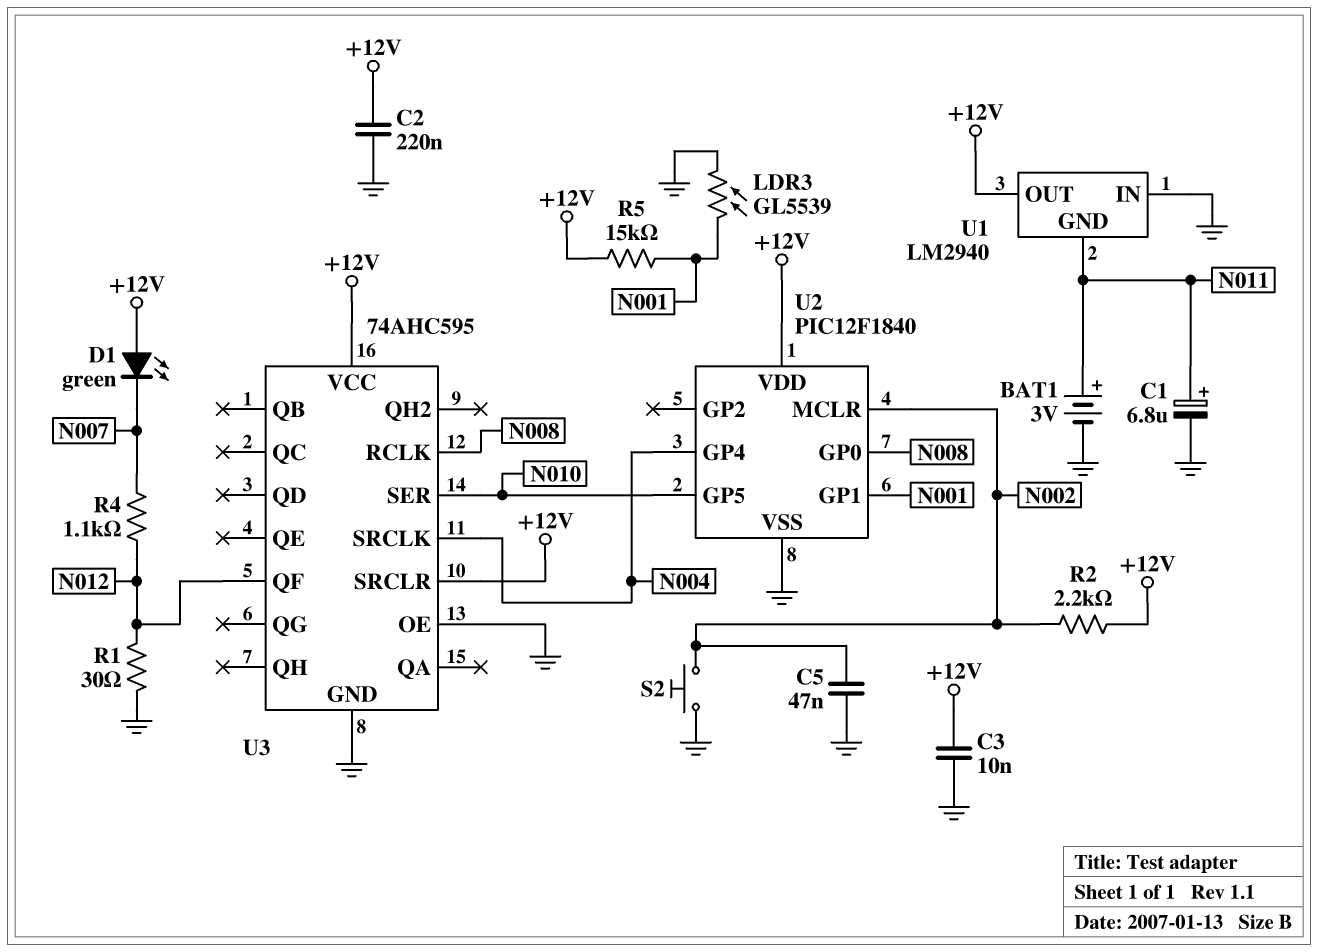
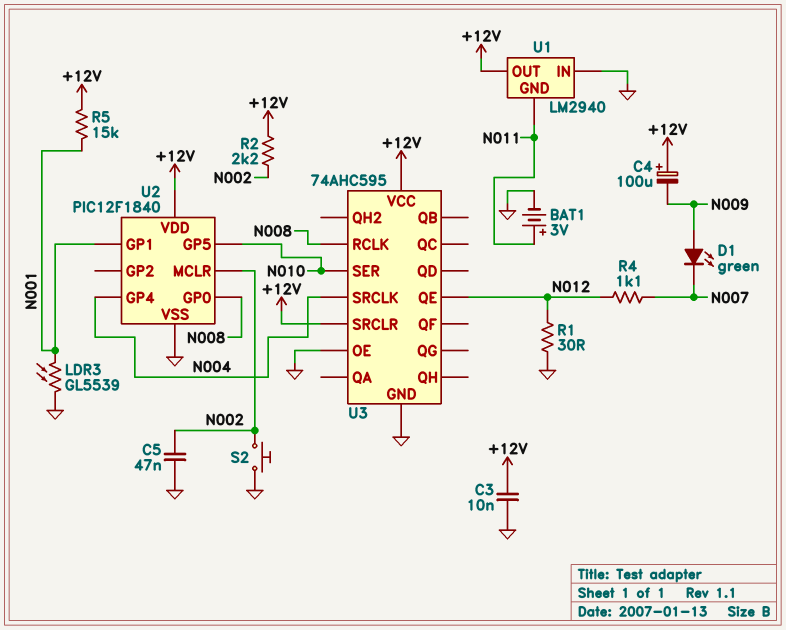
C1: 6.8uF (plus N011, minus GND) -> none
C2: 220nF (+12V, GND) -> none
C4: none -> 100uF (plus +12V, minus N009)
D1: LED green (A +12V, K N007) -> LED green (A N009, K N007)
U3 pin QE: none -> N012
U3 pin QF: N012 -> none

